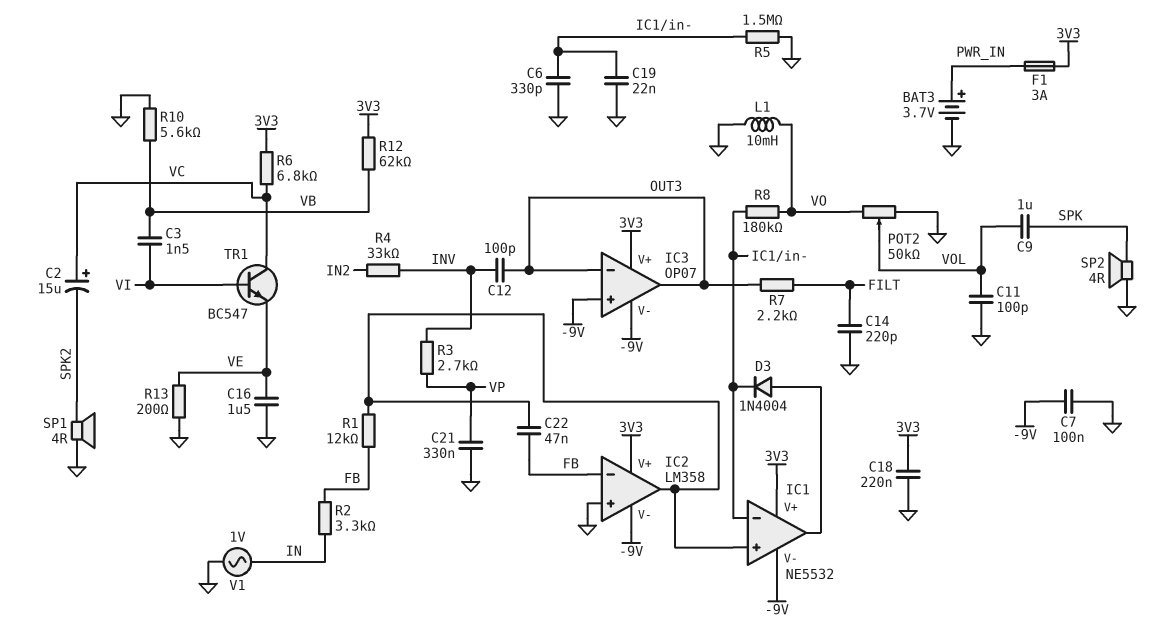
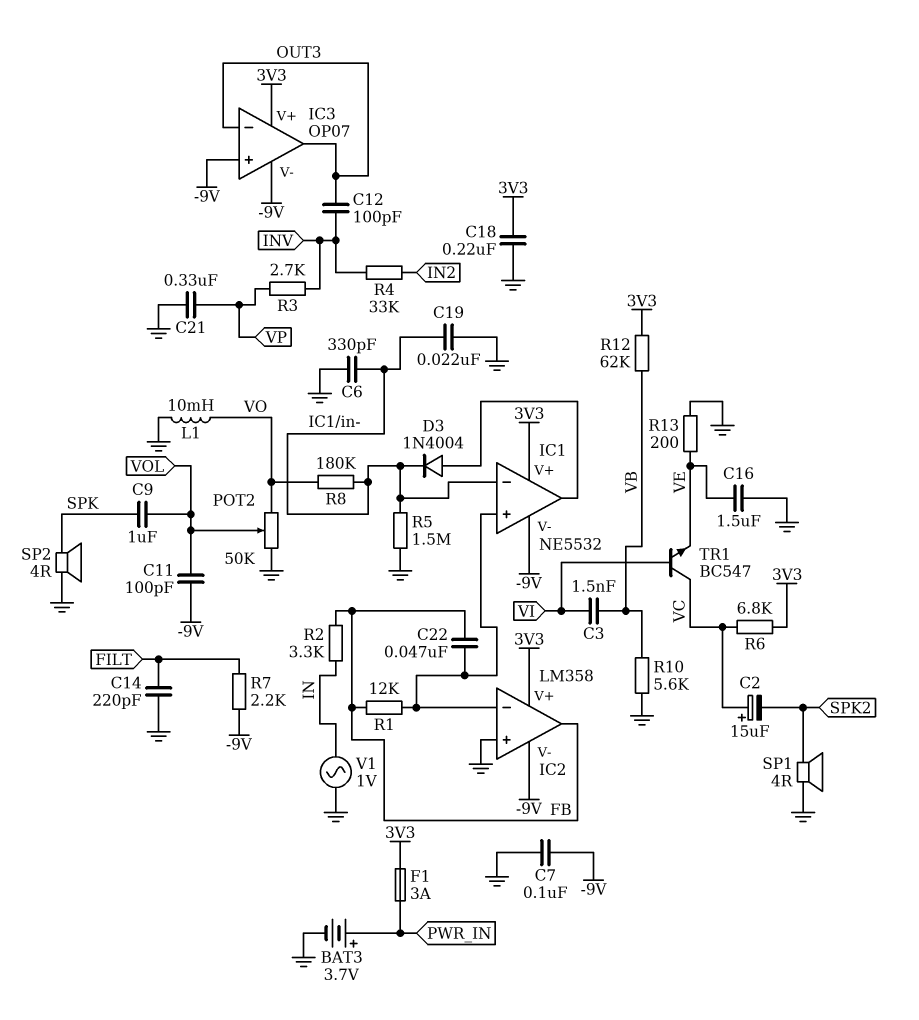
C11: 100pF (GND, VOL) -> 100pF (-9V, VOL)
IC2 pin in-: FB -> IC1/in+
IC2 pin out: IC1/in+ -> FB
R7: 2.2k (FILT, OUT3) -> 2.2k (-9V, FILT)

